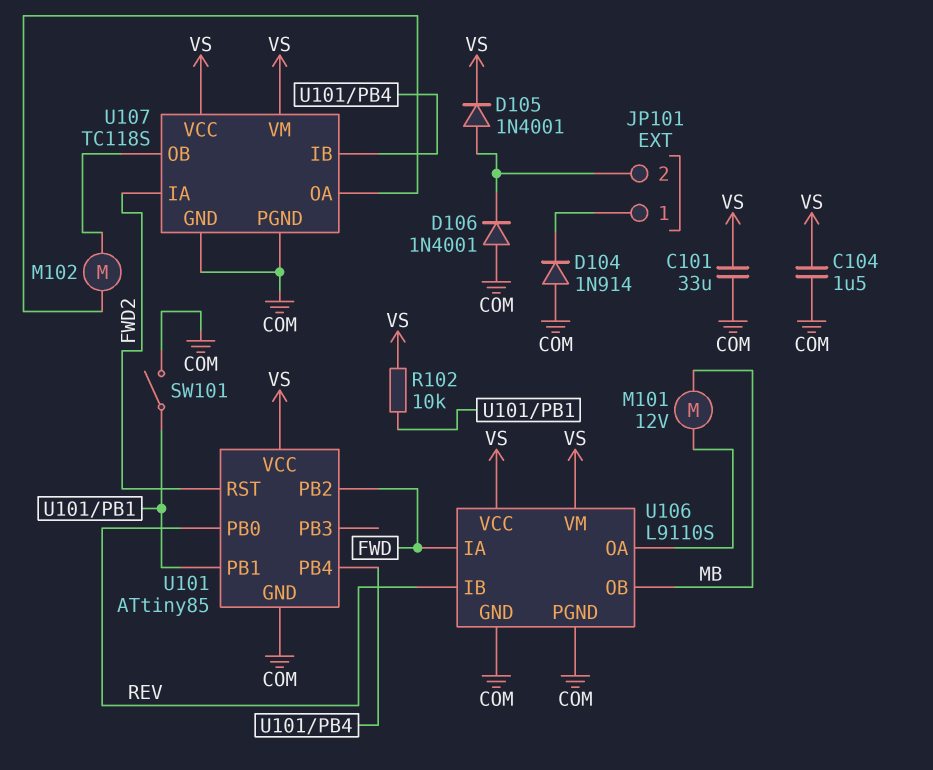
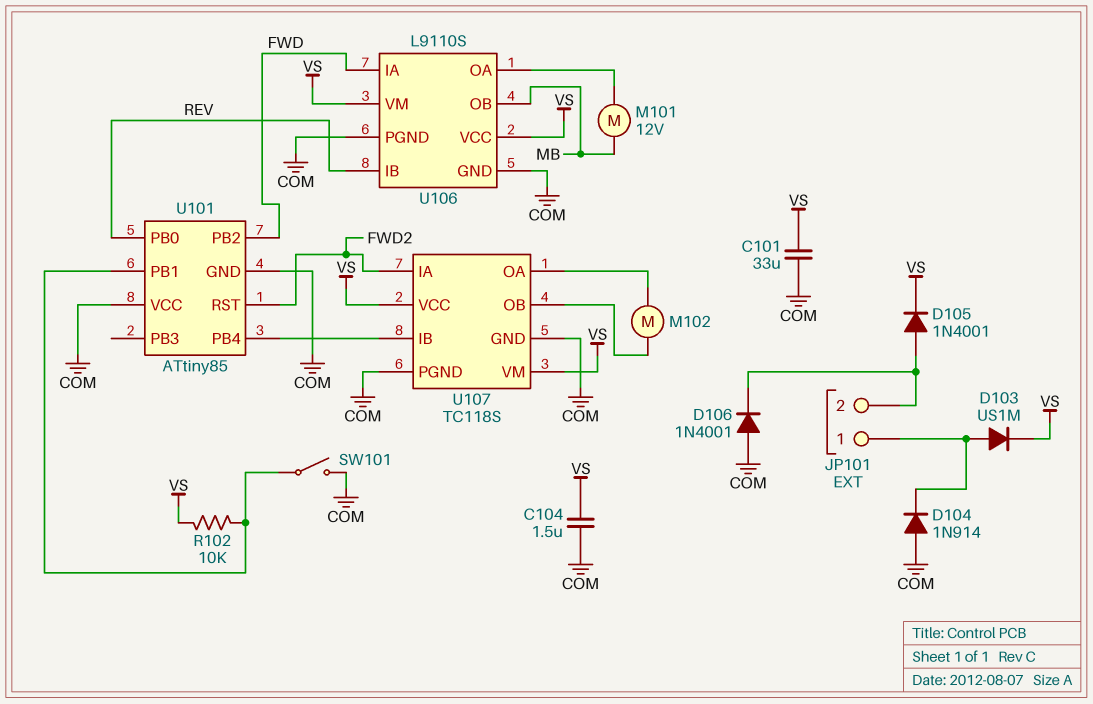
D103: none -> diode US1M (A JP101/1, K VS)
U101 pin VCC: VS -> COM

